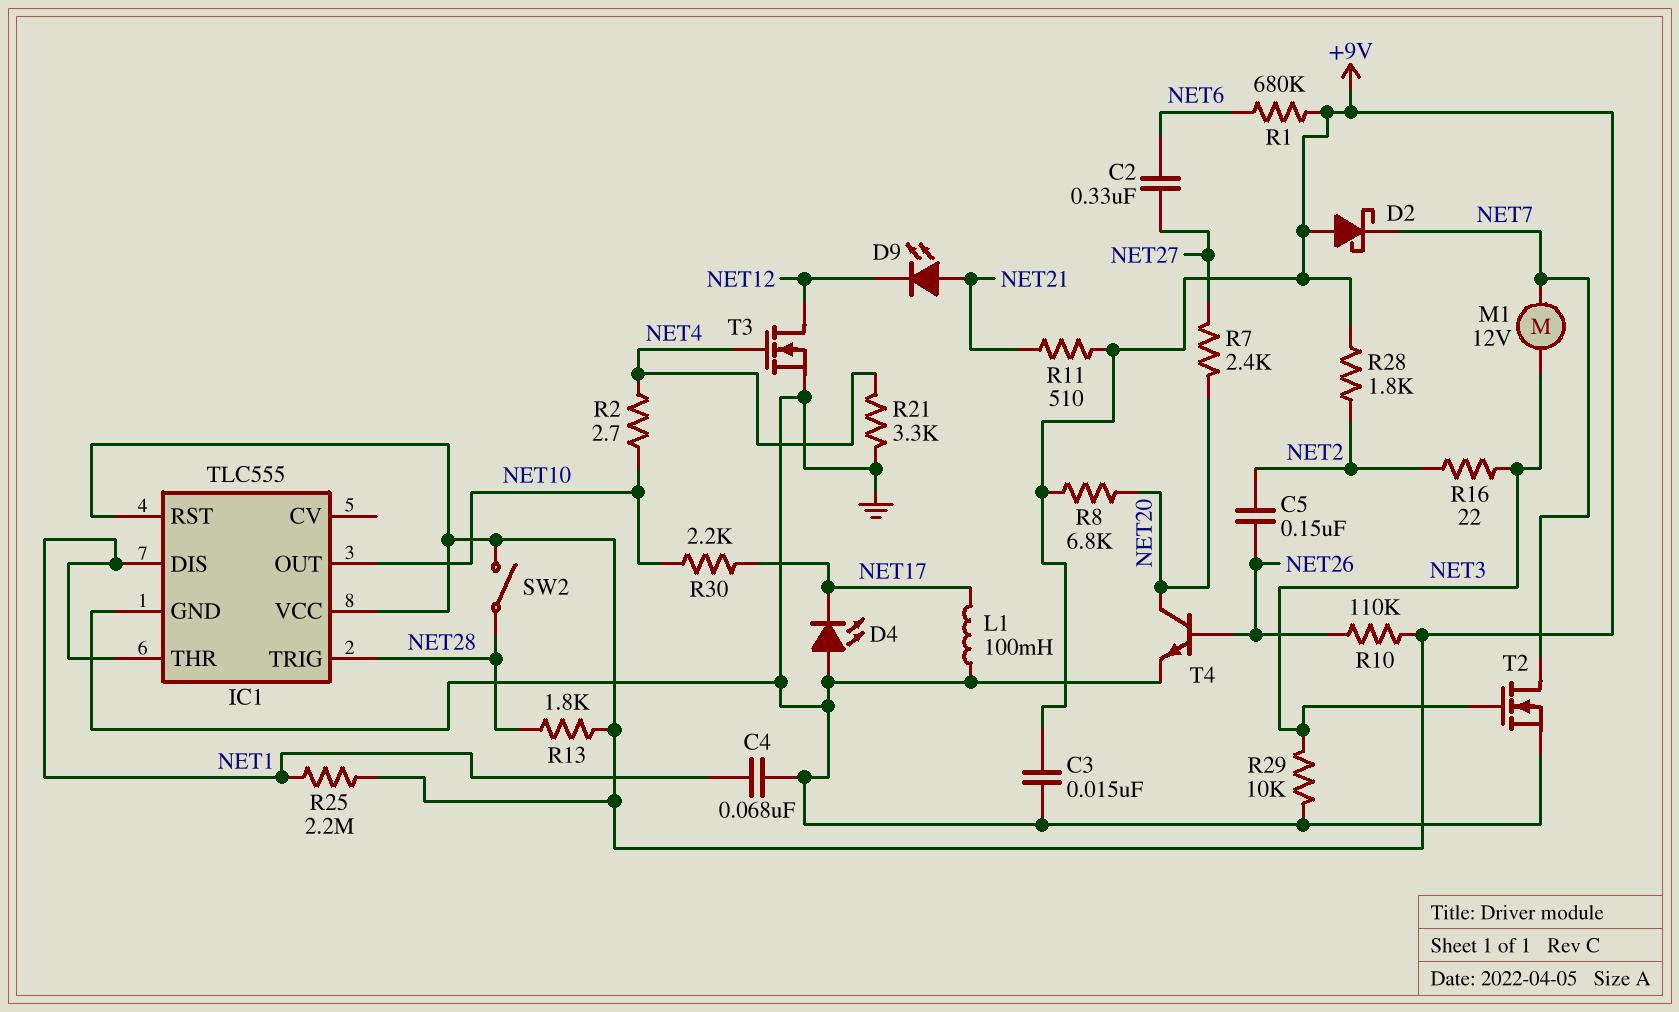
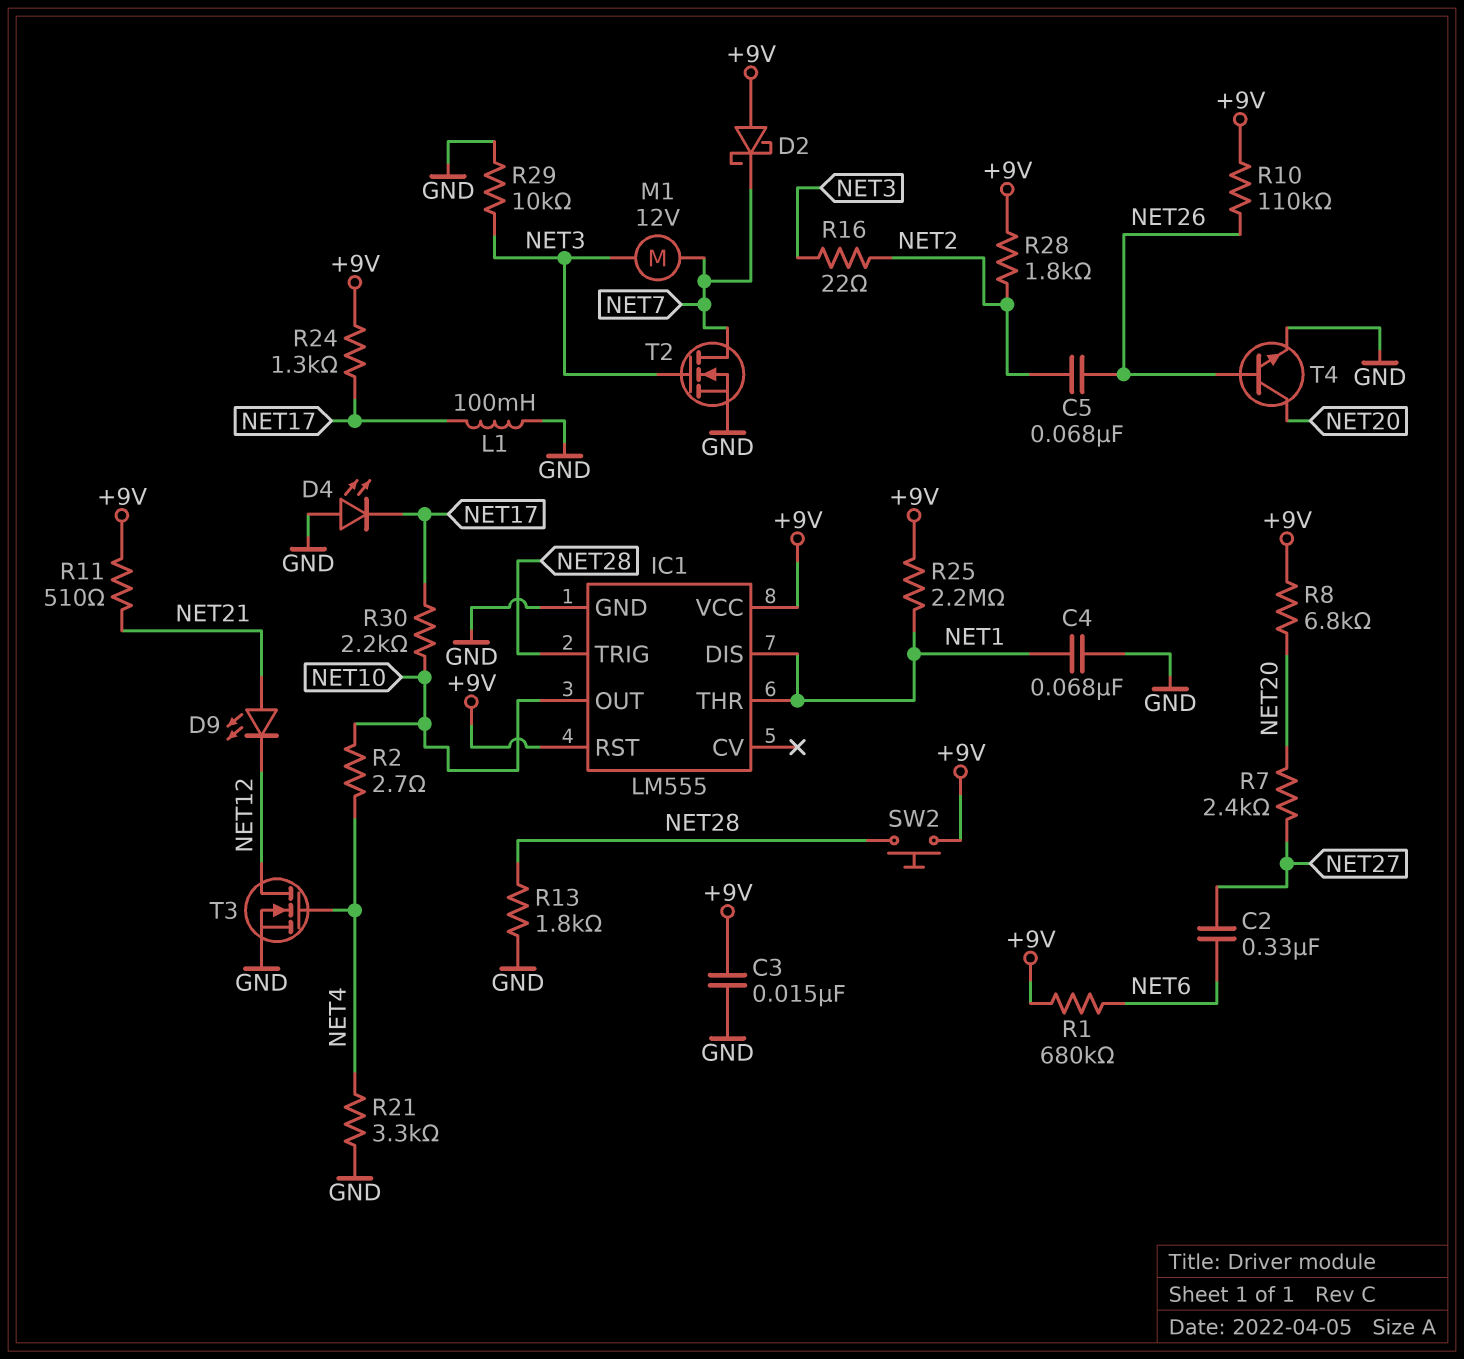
C5: 150nF (NET2, NET26) -> 68nF (NET2, NET26)
IC1: TLC555 -> LM555
R13: 1.8k (+9V, NET28) -> 1.8k (GND, NET28)
R24: none -> 1.3k (+9V, NET17)
SW2: switch (+9V, NET28) -> button (+9V, NET28)

